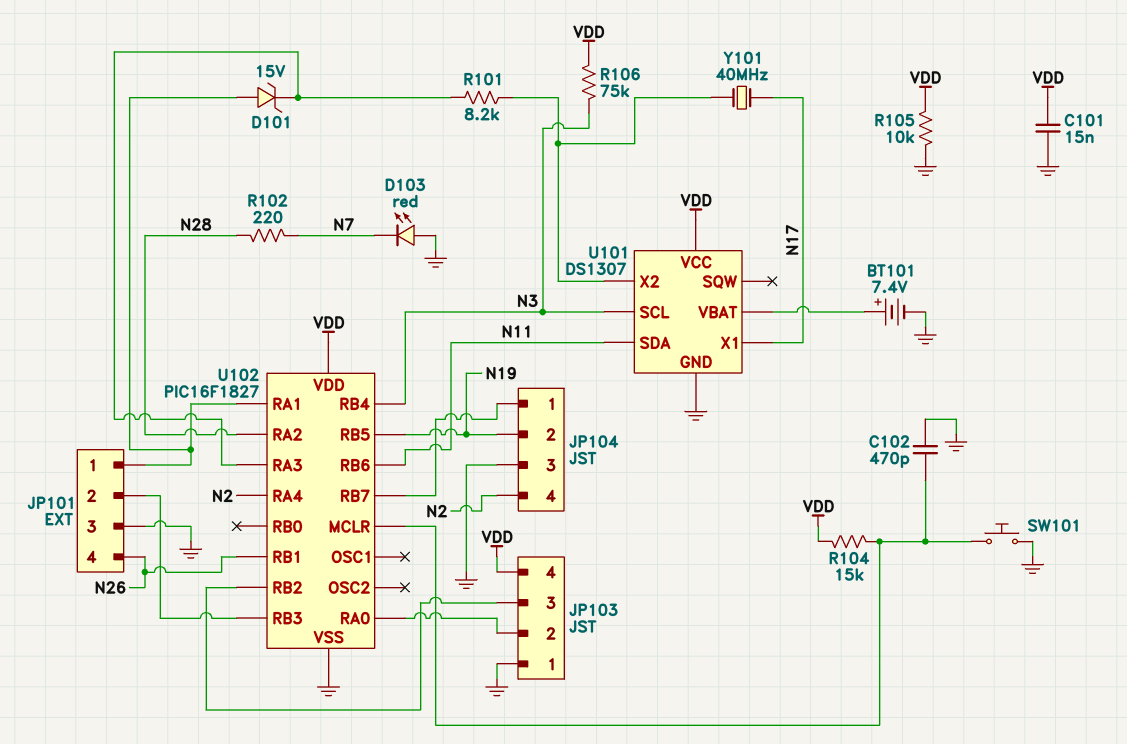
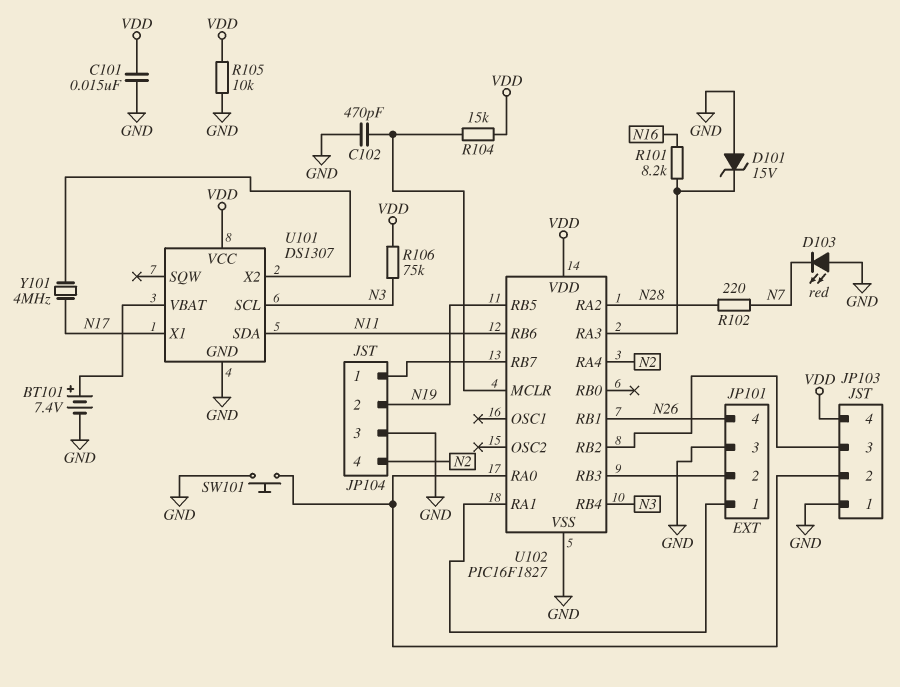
D101: zener 15V (A JP101/1, K U102/RA3) -> zener 15V (A GND, K U102/RA3)
R101: 8.2k (U101/X2, U102/RA3) -> 8.2k (N16, U102/RA3)
SW101: button (GND, U102/MCLR) -> button (GND, JP103/2)
Y101: 40MHz (N17, U101/X2) -> 4MHz (N17, U101/X2)

